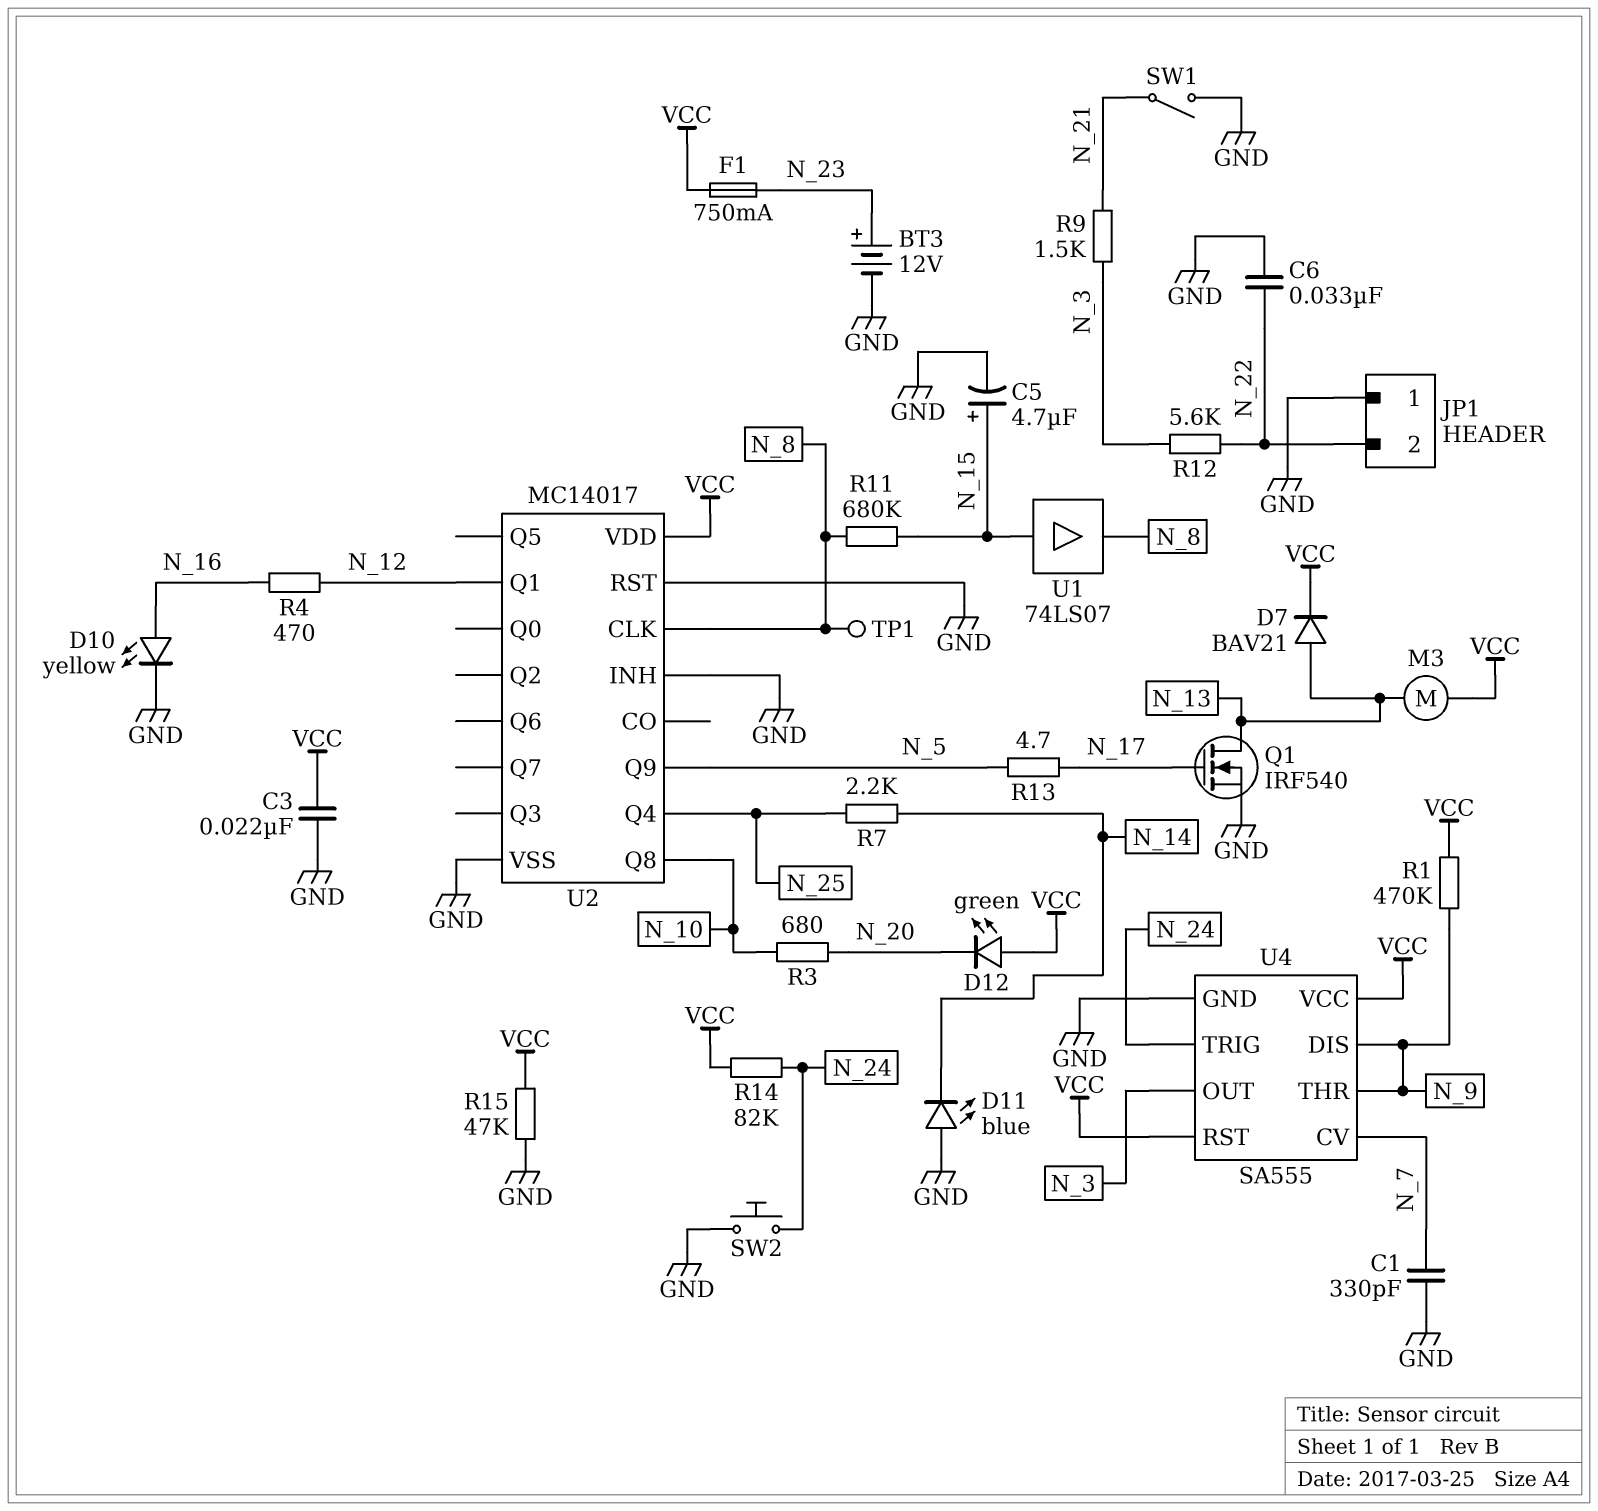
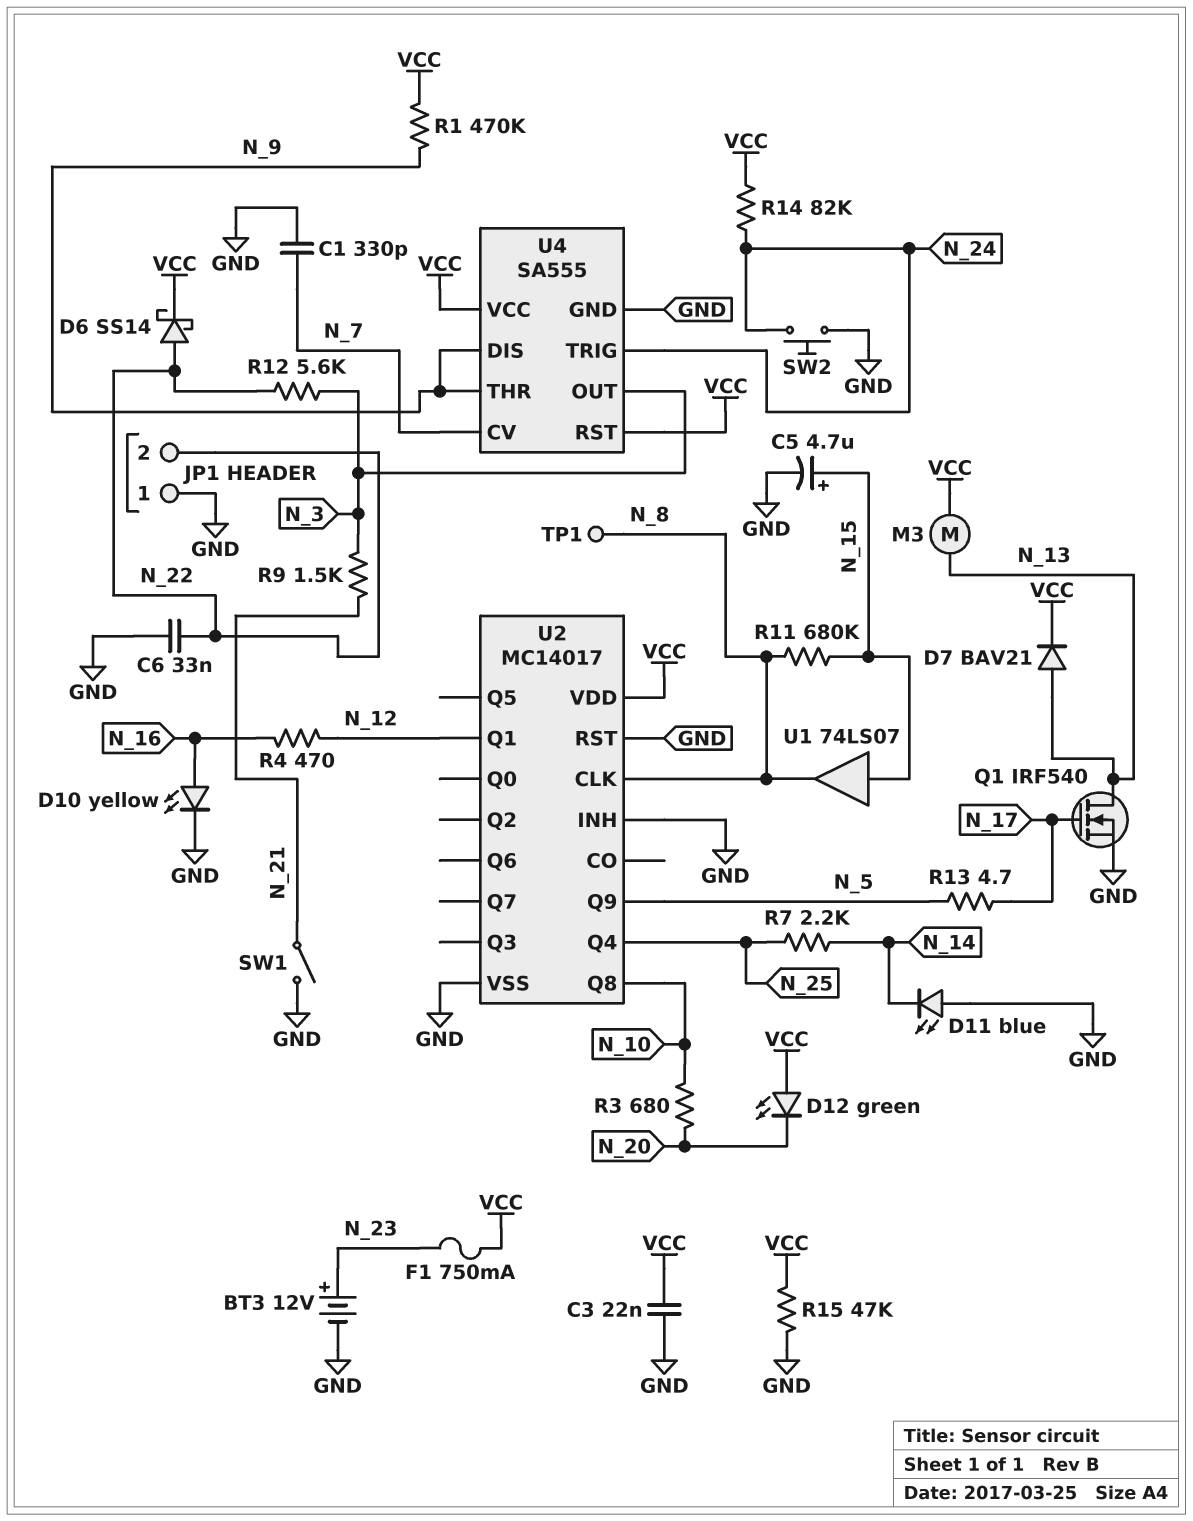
D6: none -> schottky SS14 (A N_22, K VCC)

